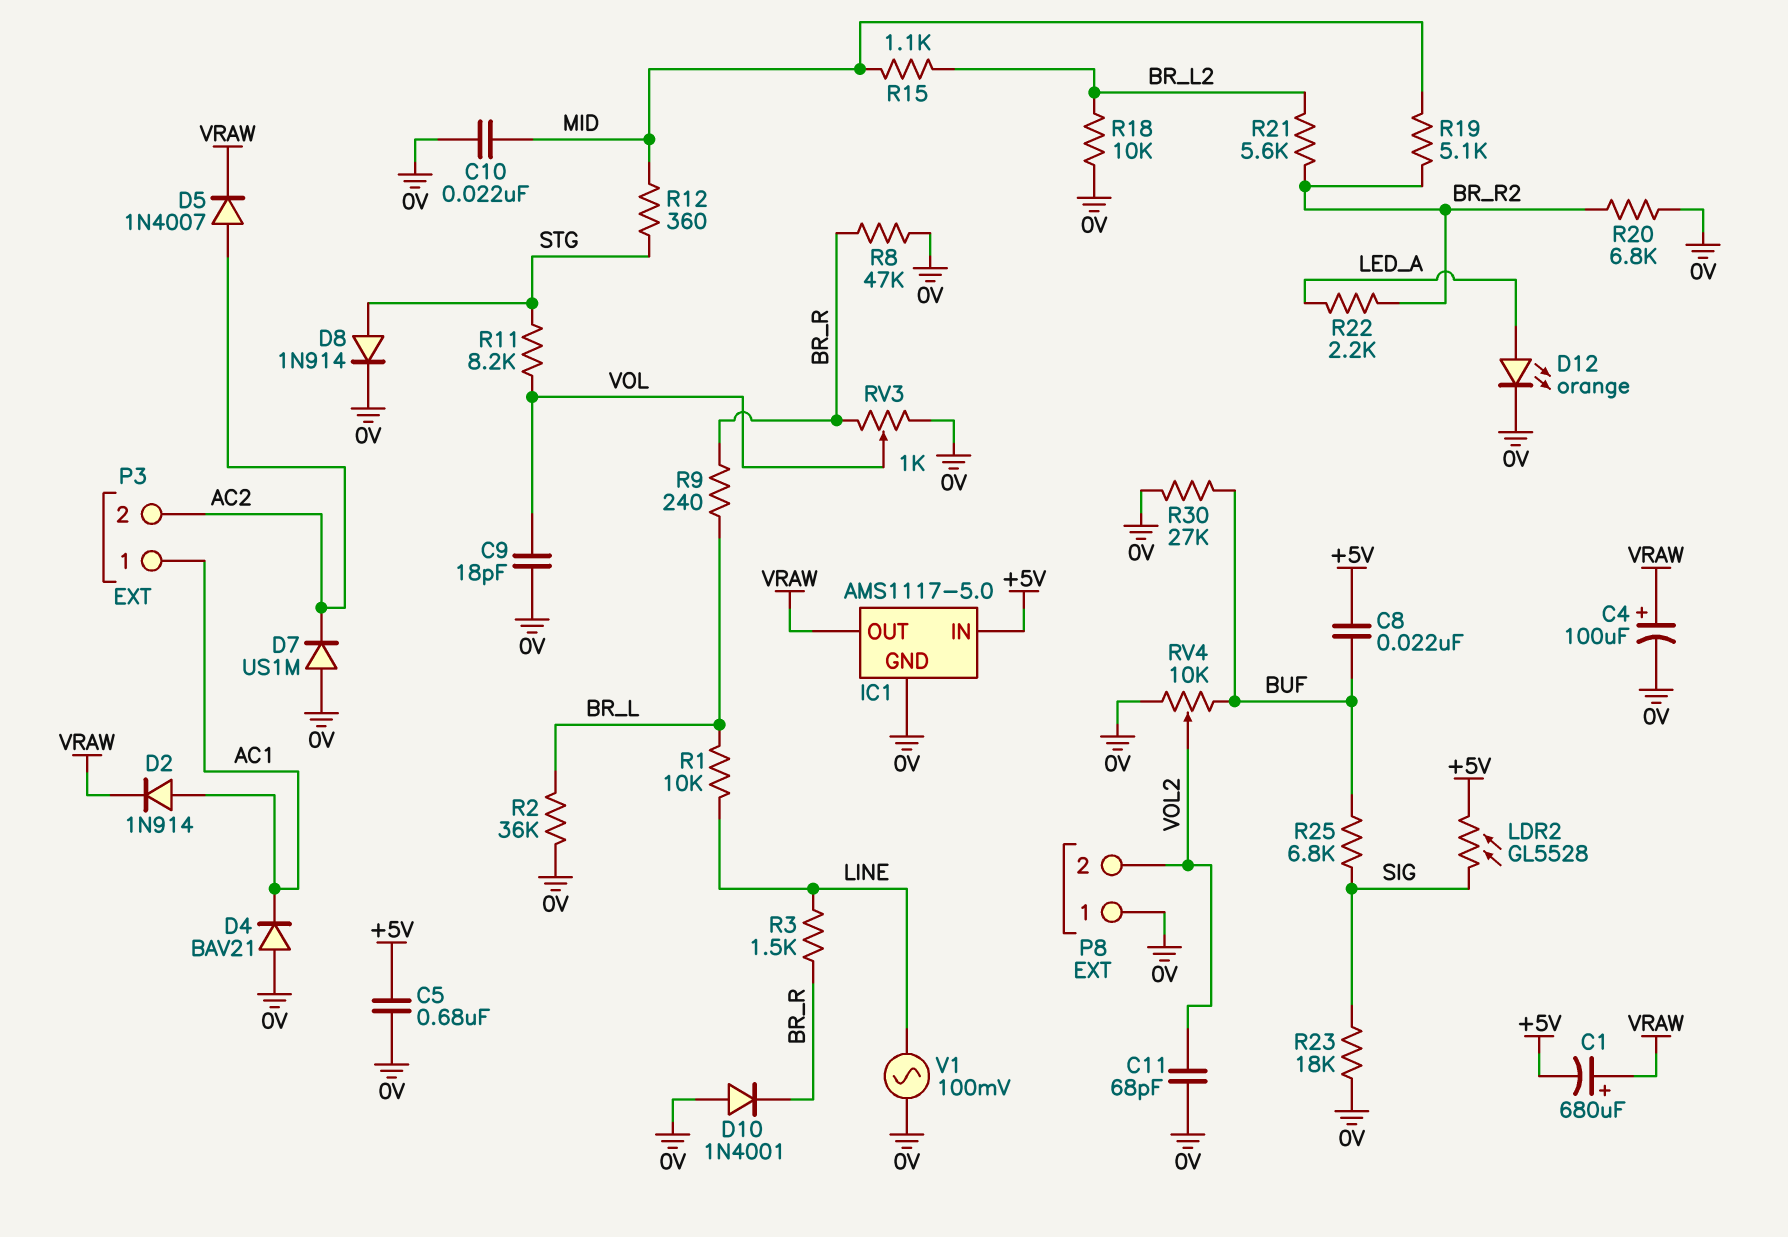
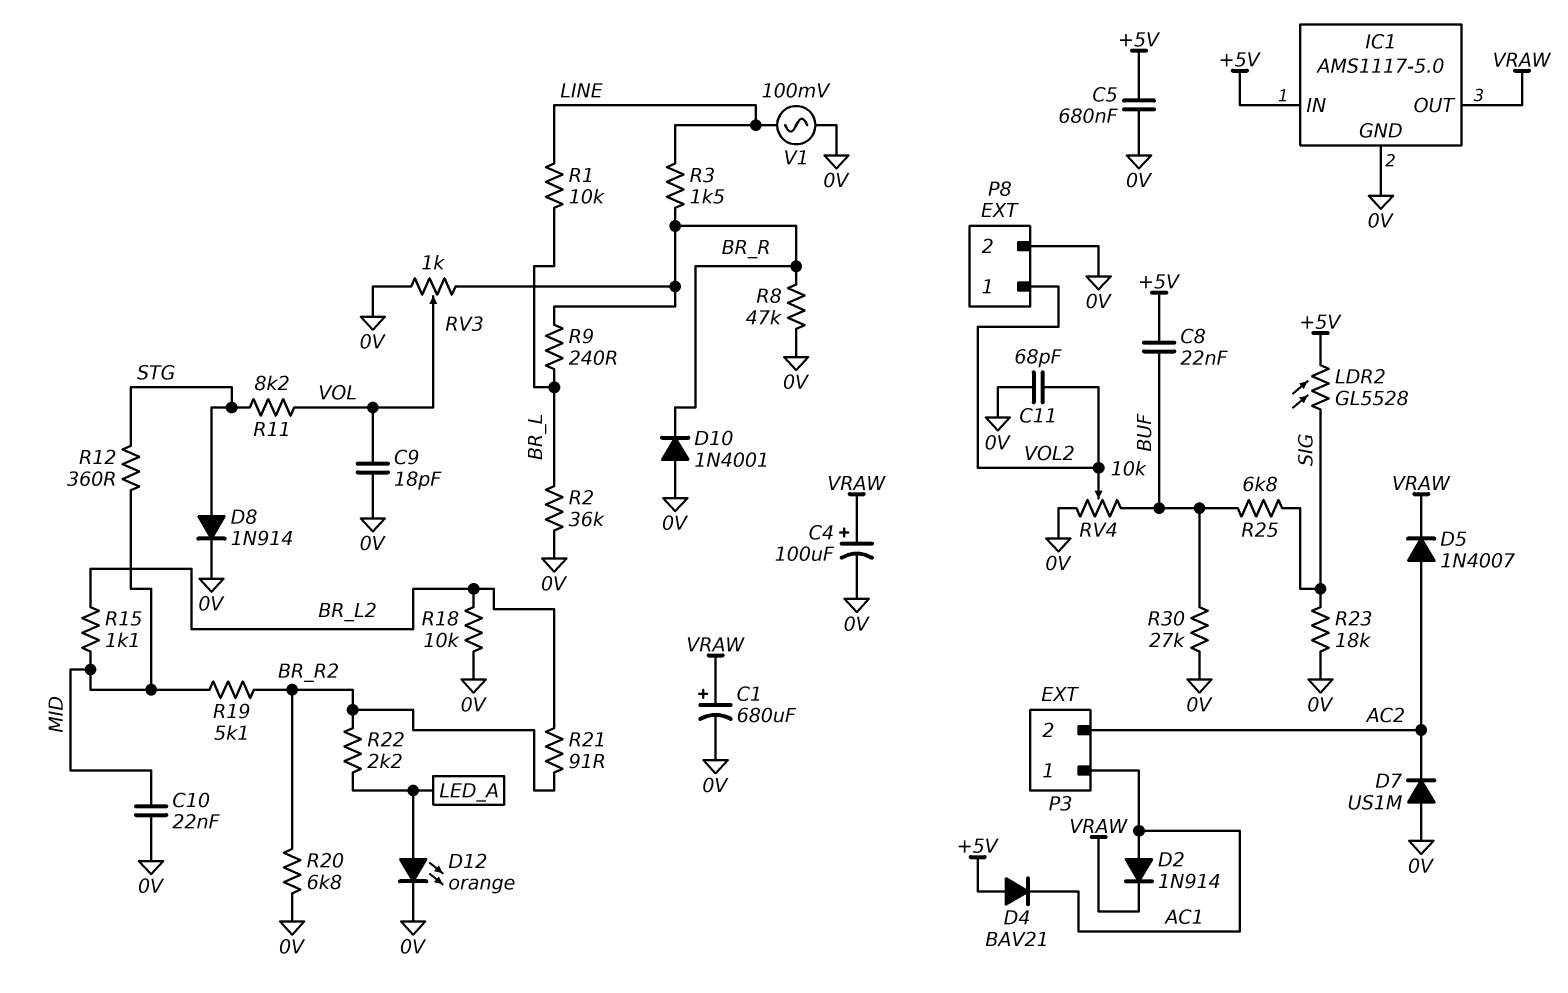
C1: 680uF (plus VRAW, minus +5V) -> 680uF (plus VRAW, minus 0V)
D4: diode BAV21 (A 0V, K AC1) -> diode BAV21 (A +5V, K AC1)
P8 pin 1: 0V -> VOL2
P8 pin 2: VOL2 -> 0V
R21: 5.6k (BR_L2, BR_R2) -> 91 (BR_L2, BR_R2)

